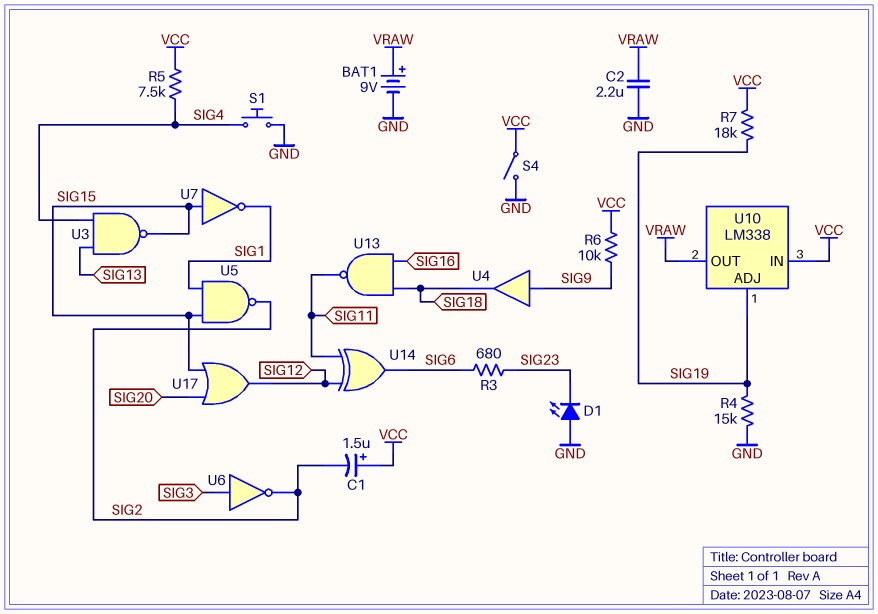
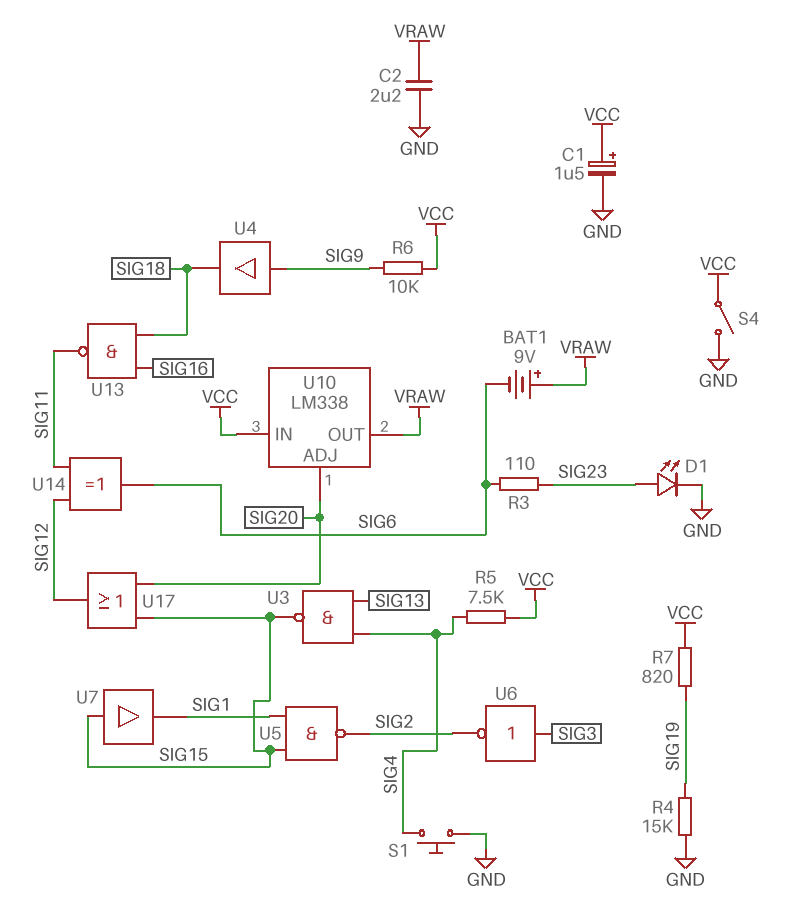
BAT1: 9V (plus VRAW, minus GND) -> 9V (plus VRAW, minus SIG6)
C1: 1.5uF (plus VCC, minus SIG2) -> 1.5uF (plus VCC, minus GND)
D1: LED (A GND, K SIG23) -> LED (A SIG23, K GND)
R3: 680 (SIG6, SIG23) -> 110 (SIG6, SIG23)
R7: 18k (SIG19, VCC) -> 820 (SIG19, VCC)
U7: NOT (in SIG15, out SIG1) -> buffer (in SIG15, out SIG1)
U10 pin ADJ: SIG19 -> SIG20

